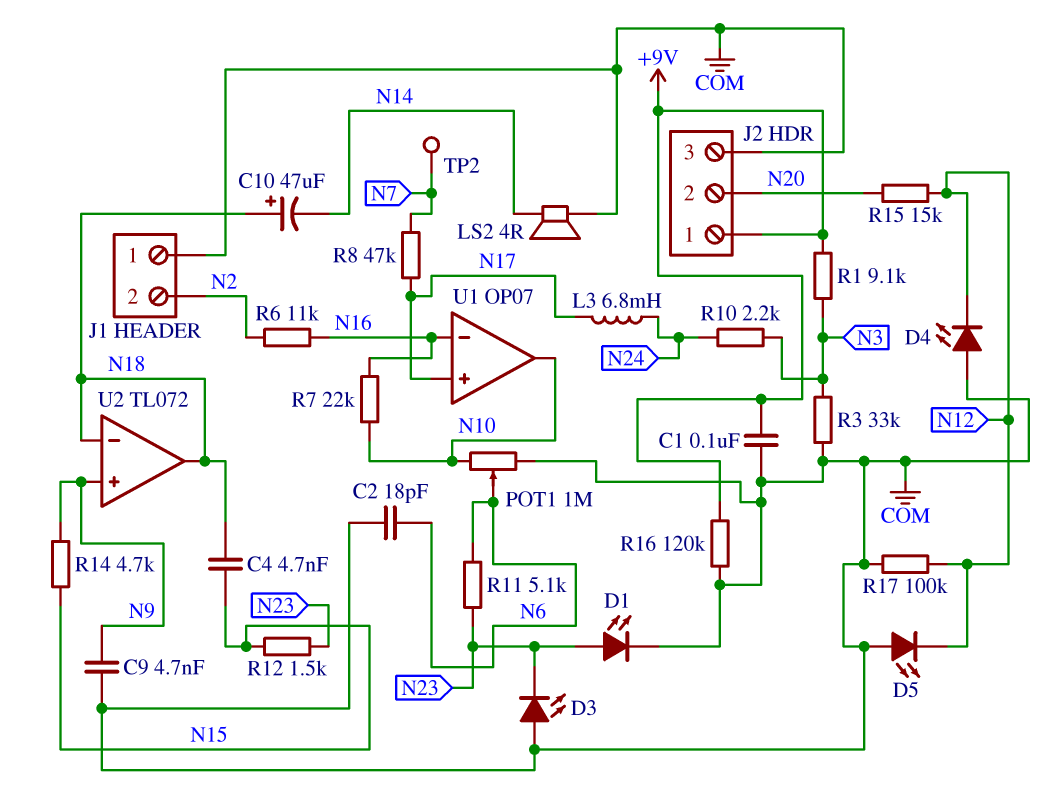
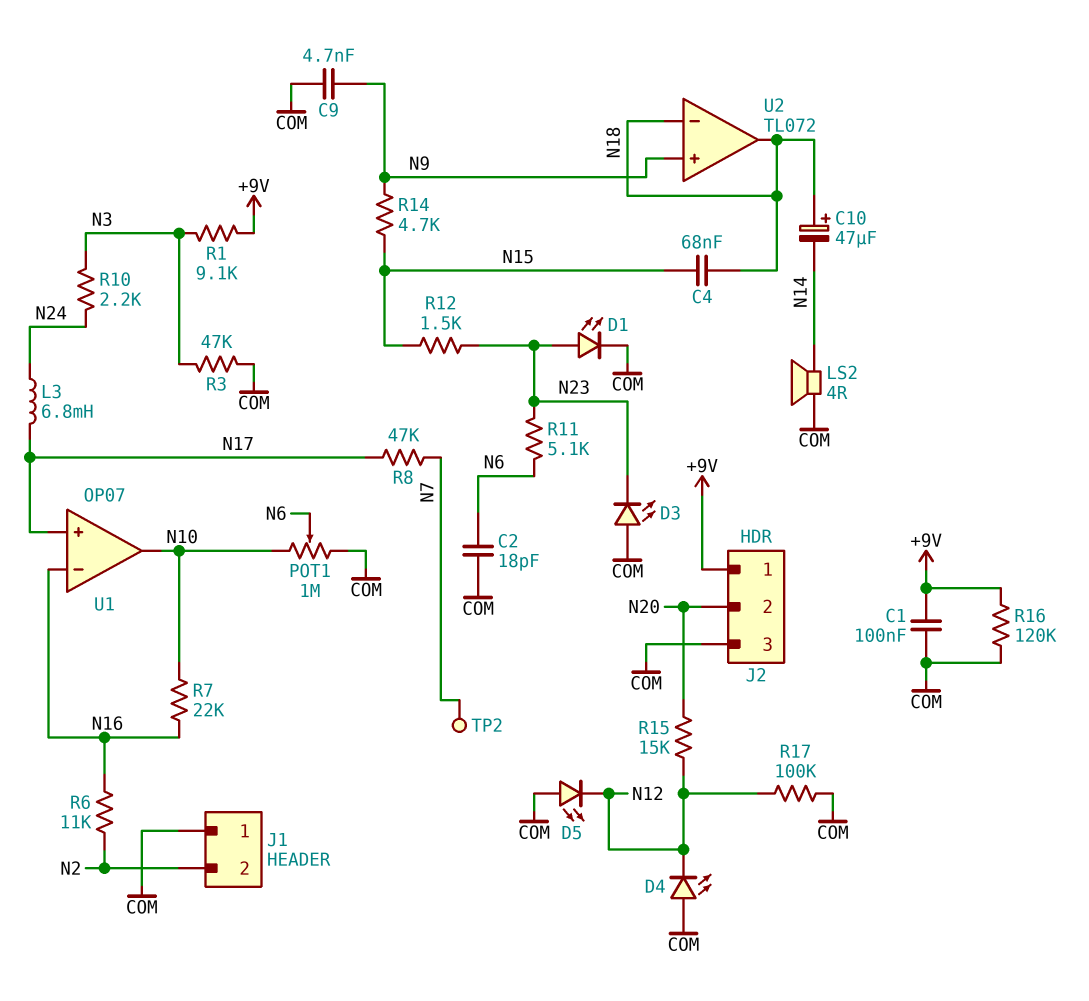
C4: 4.7nF (N15, N18) -> 68nF (N15, N18)
R3: 33k (COM, N3) -> 47k (COM, N3)

